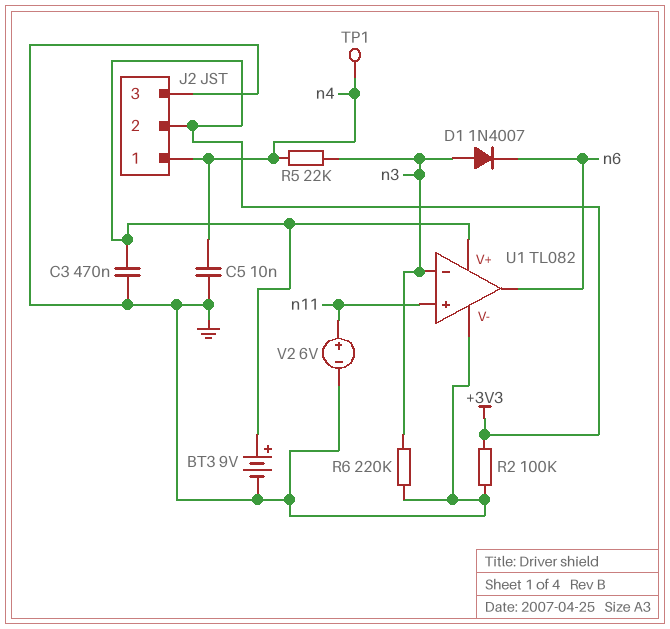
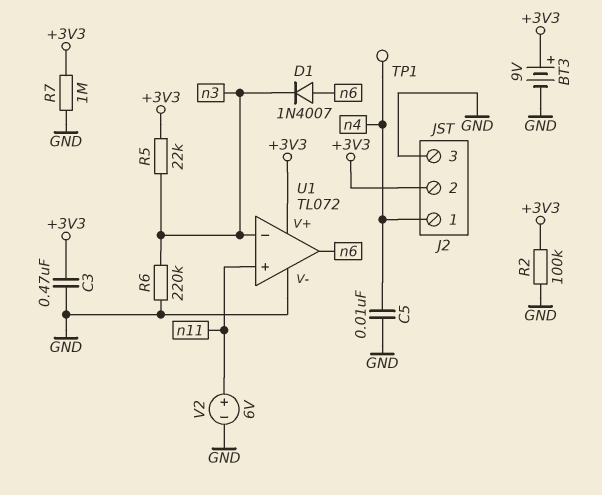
D1: diode 1N4007 (A n3, K n6) -> diode 1N4007 (A n6, K n3)
R5: 22k (n3, n4) -> 22k (+3V3, n3)
R7: none -> 1M (+3V3, GND)
U1: TL082 -> TL072

